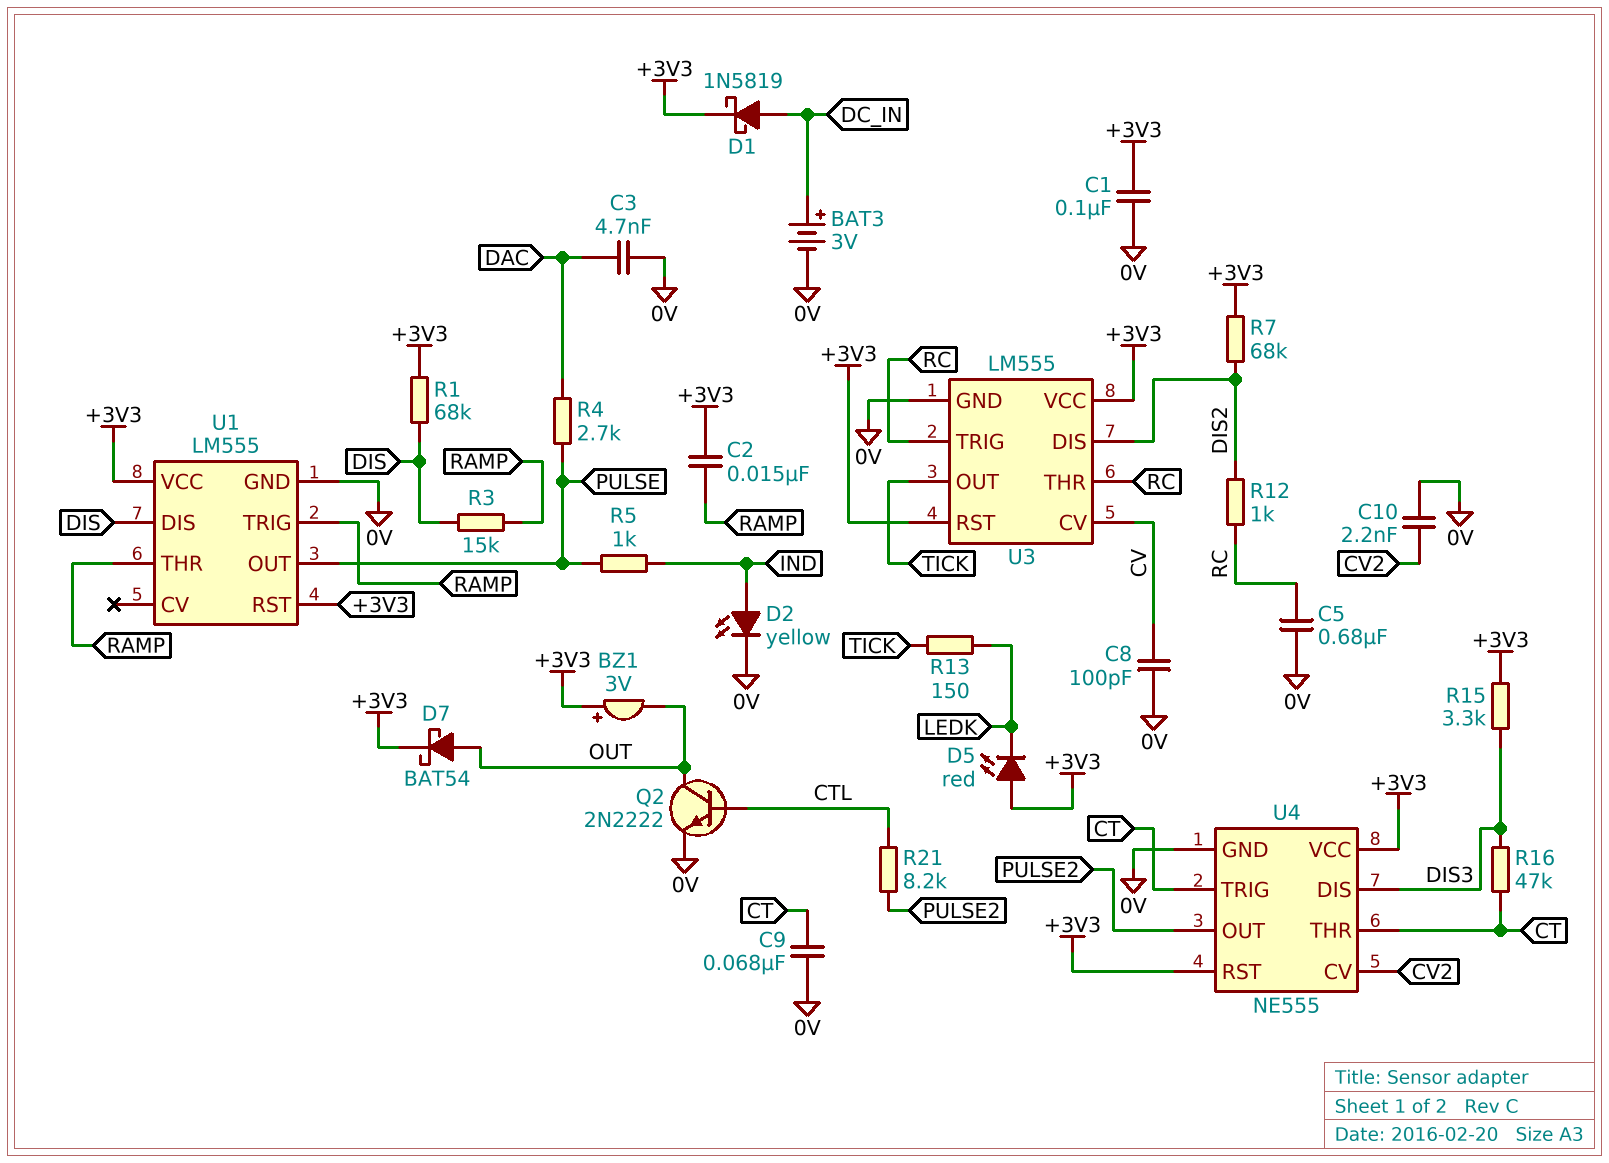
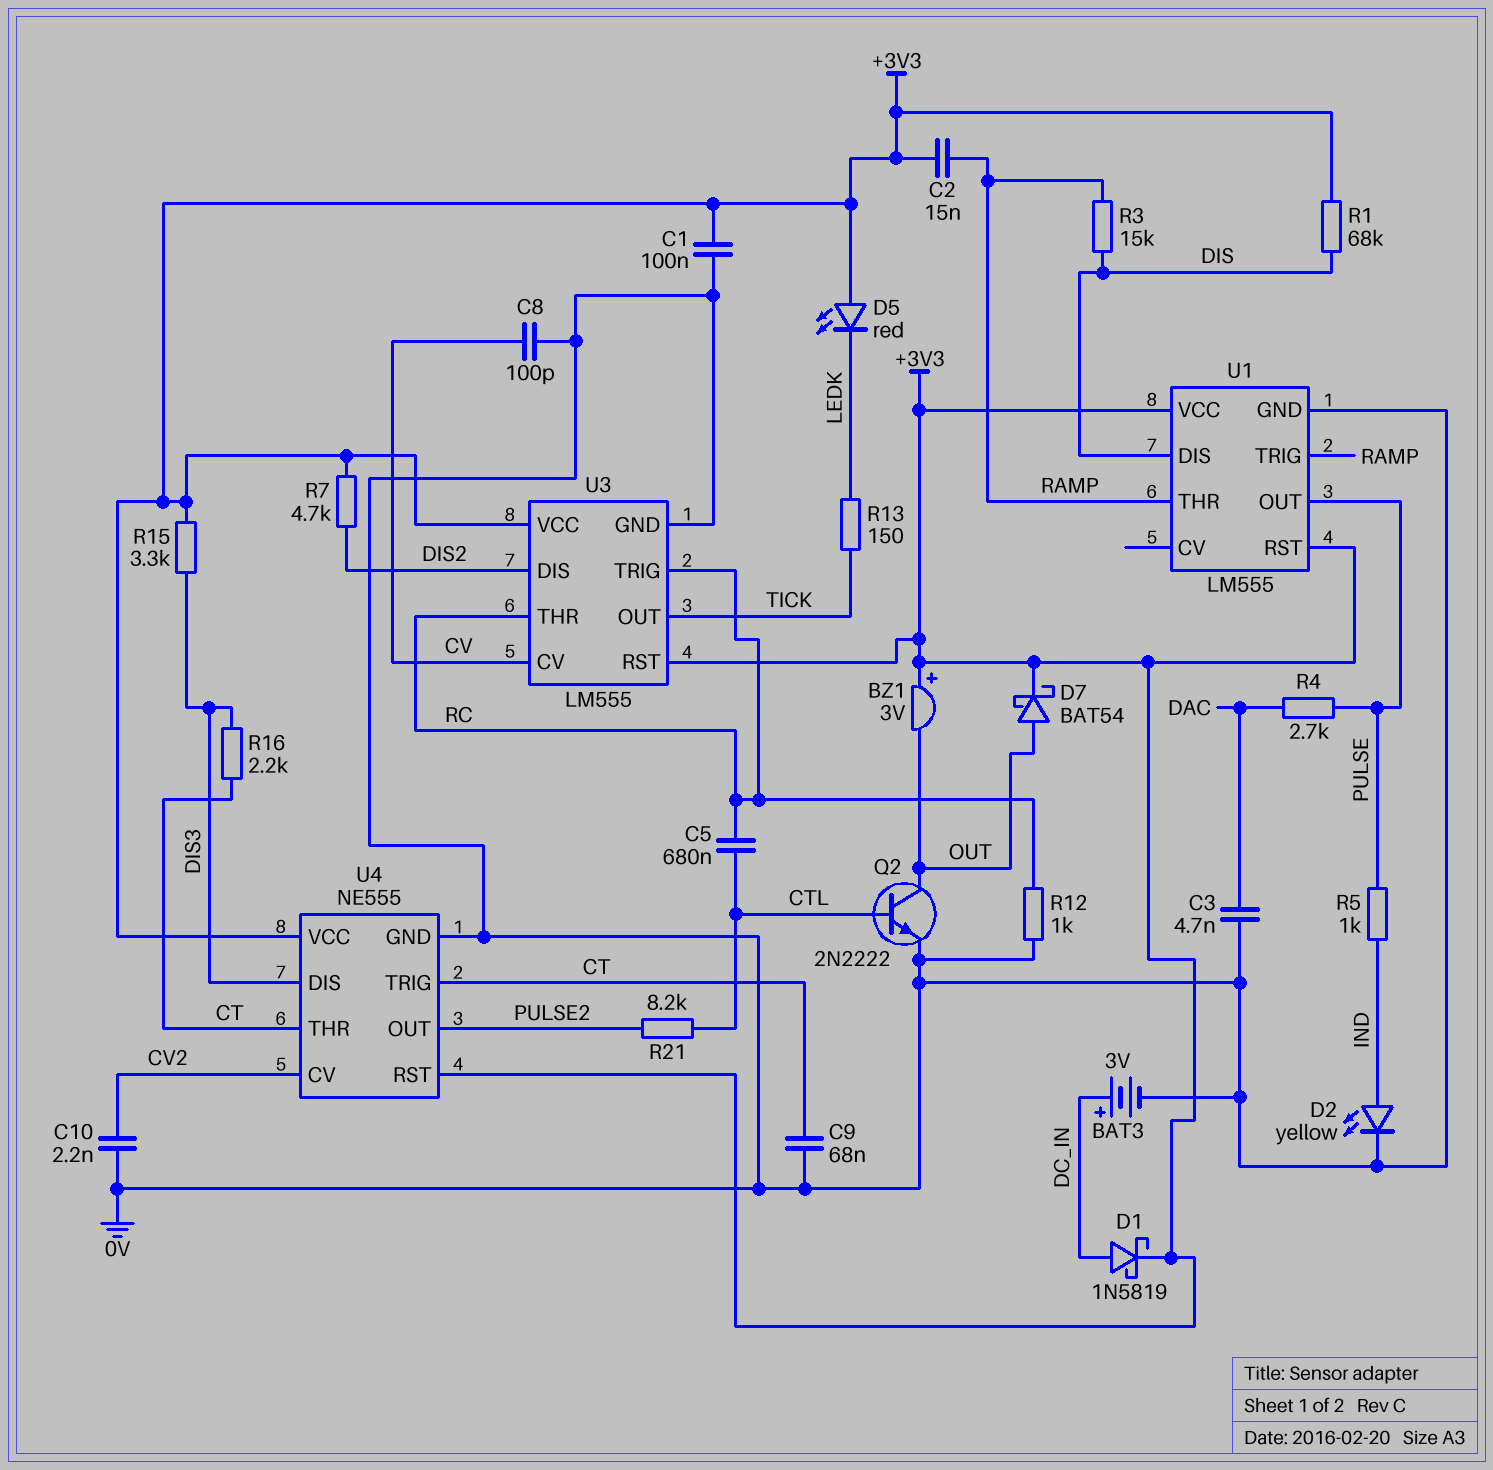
C5: 680nF (0V, RC) -> 680nF (CTL, RC)
R7: 68k (+3V3, DIS2) -> 4.7k (+3V3, DIS2)
R12: 1k (DIS2, RC) -> 1k (0V, RC)
R16: 47k (CT, DIS3) -> 2.2k (CT, DIS3)

